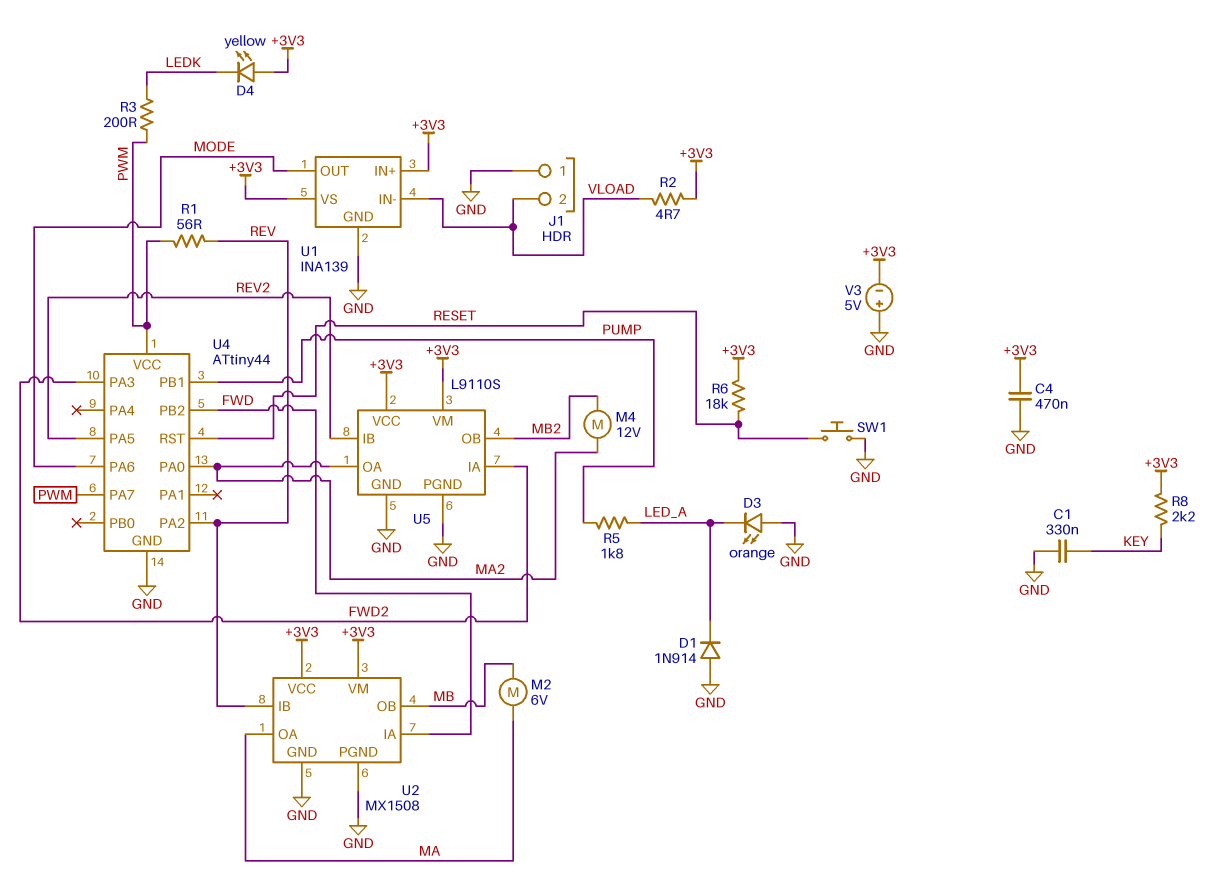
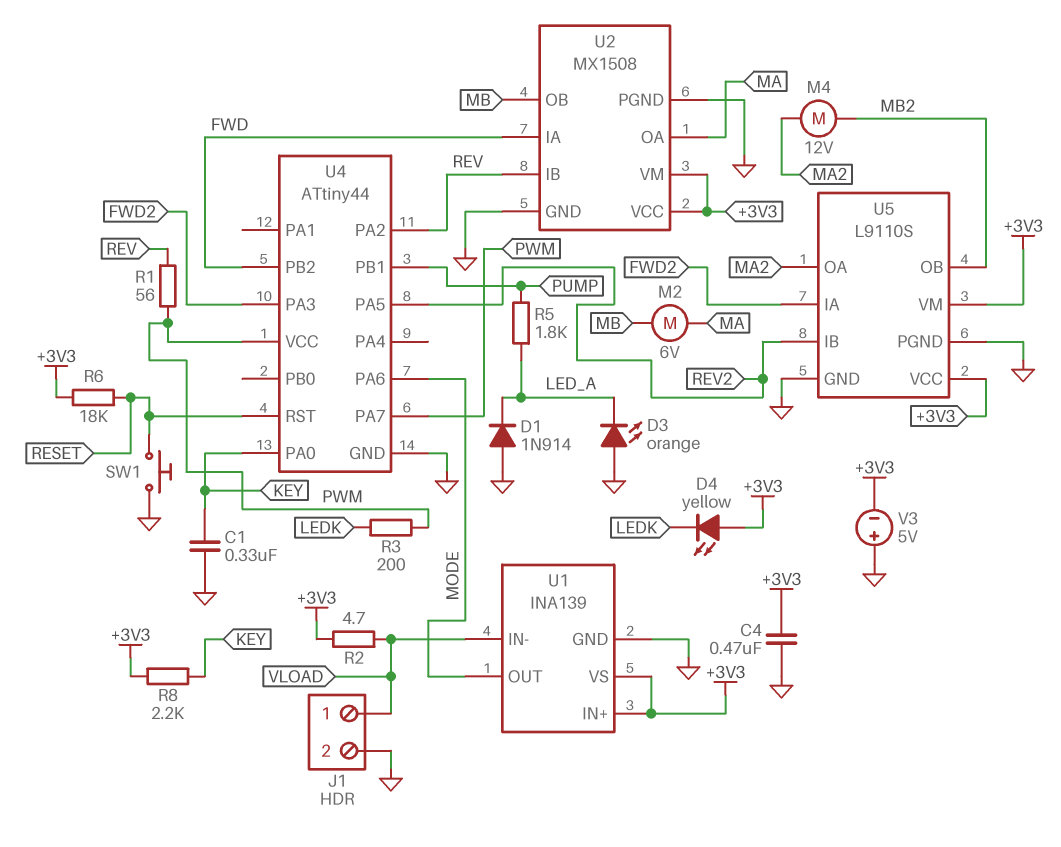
J1 pin 1: GND -> VLOAD
J1 pin 2: VLOAD -> GND
U4 pin PA0: MA2 -> KEY

